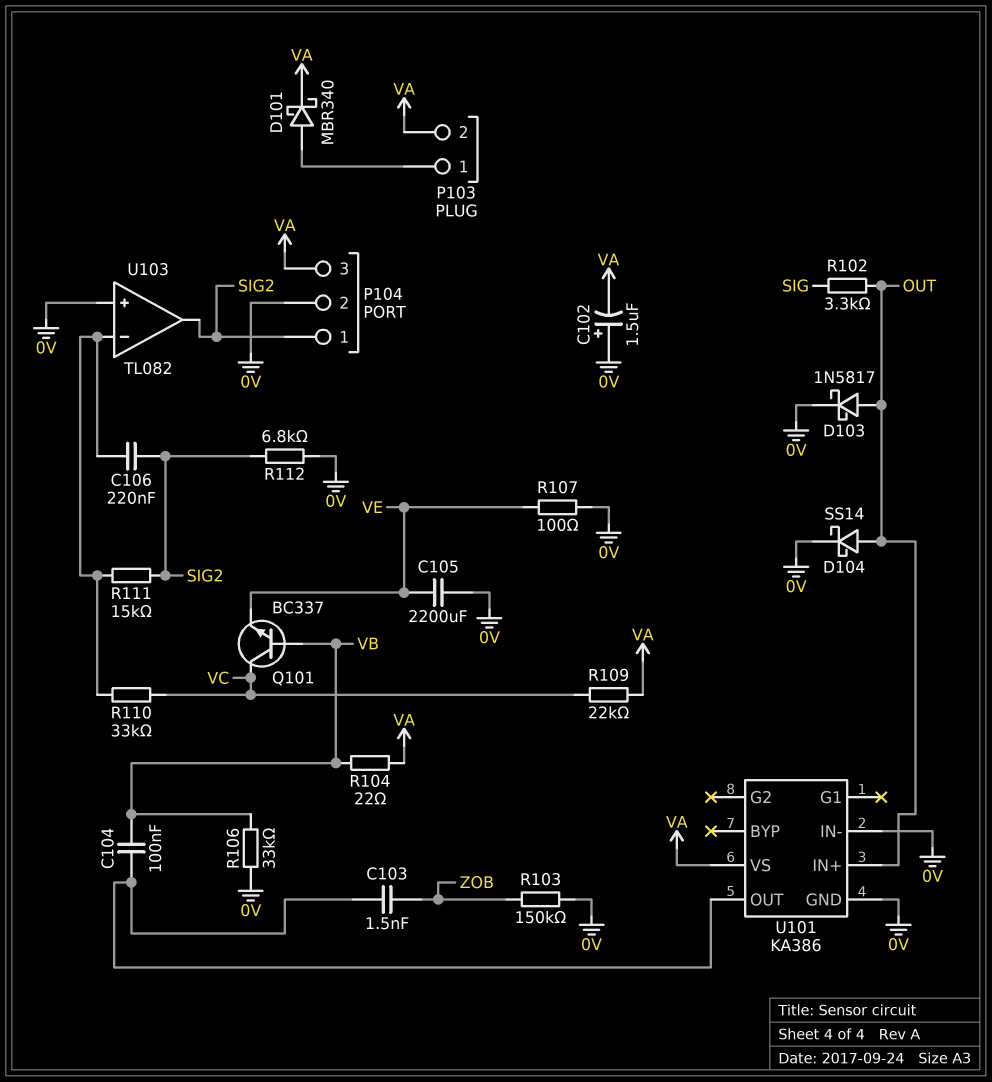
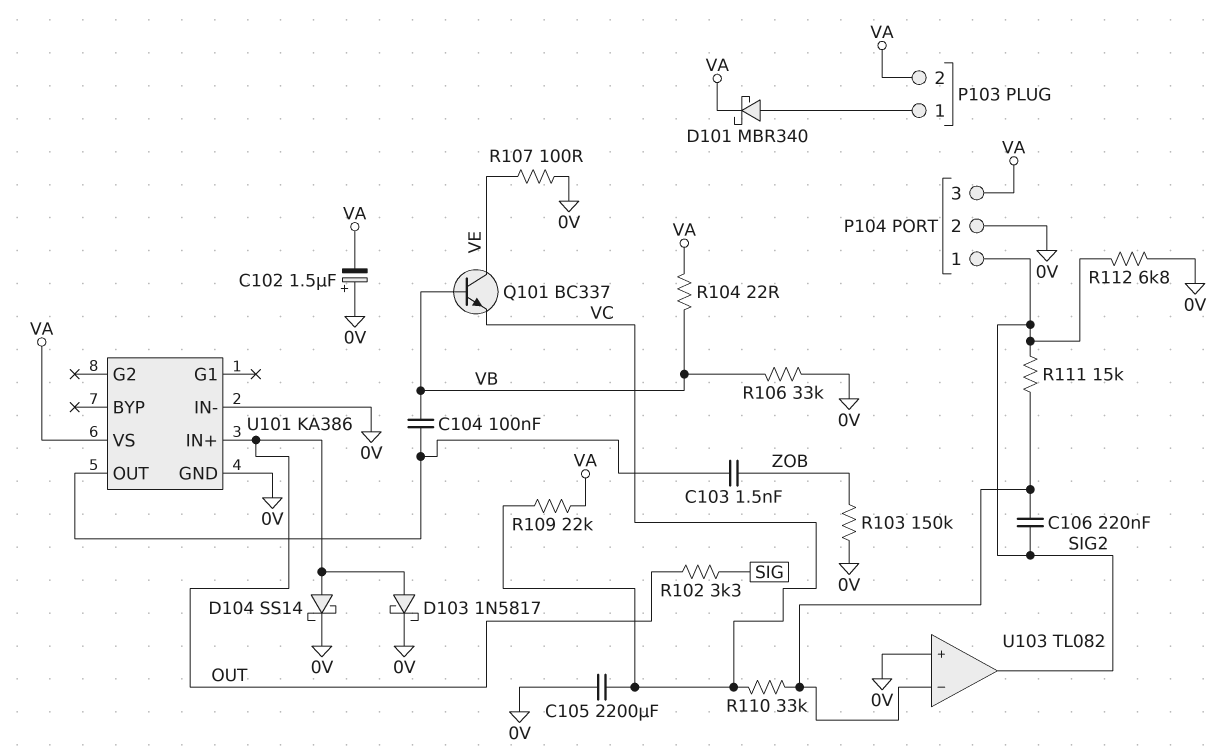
C105: 2200uF (0V, VE) -> 2200uF (0V, VC)
Q101: NPN BC337 (B VB, C VC, E VE) -> NPN BC337 (B VB, C VE, E VC)

